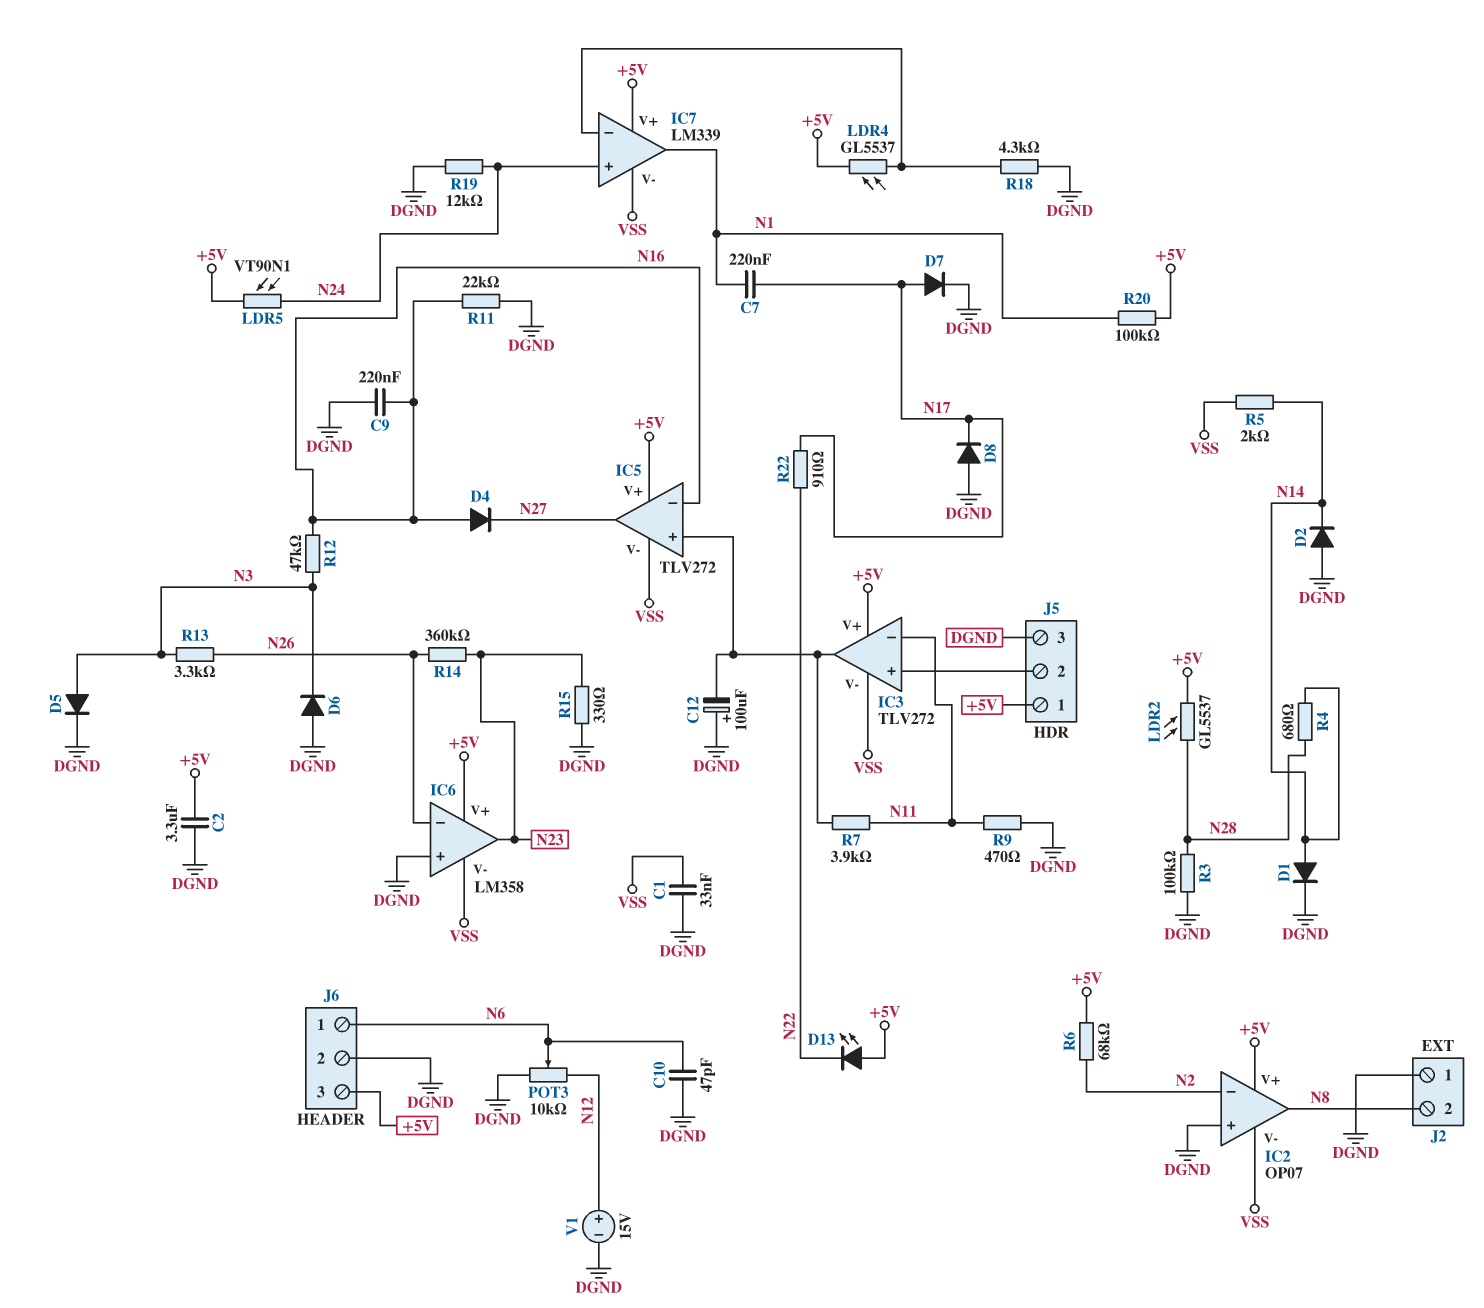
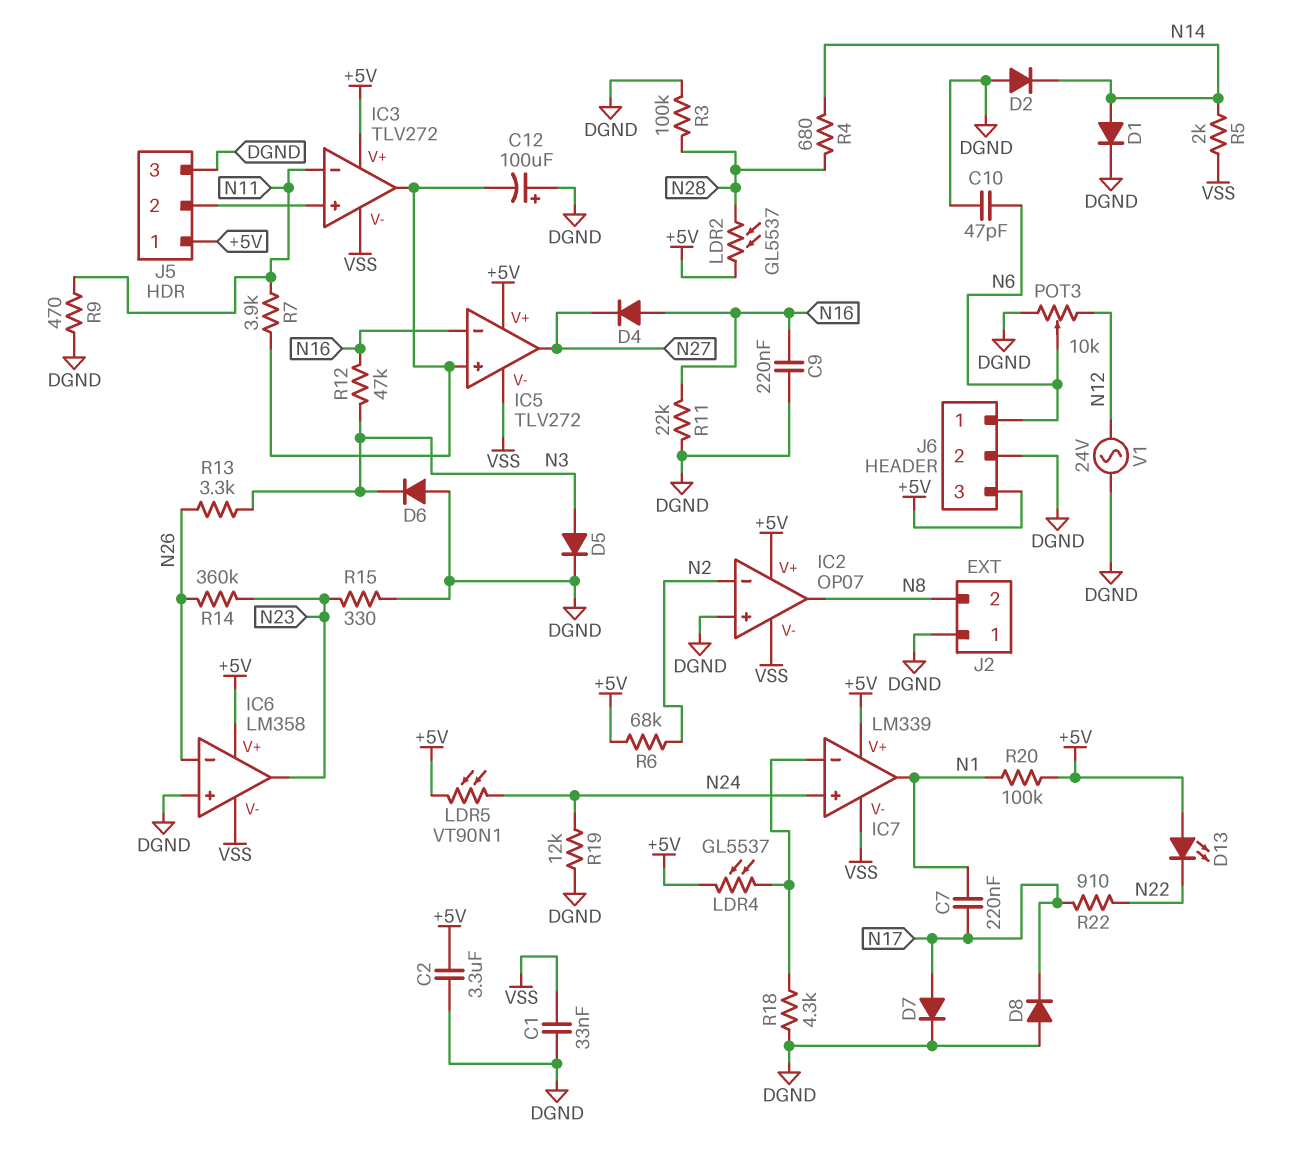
V1: 15V (plus N12, minus DGND) -> AC 24V (DGND, N12)

